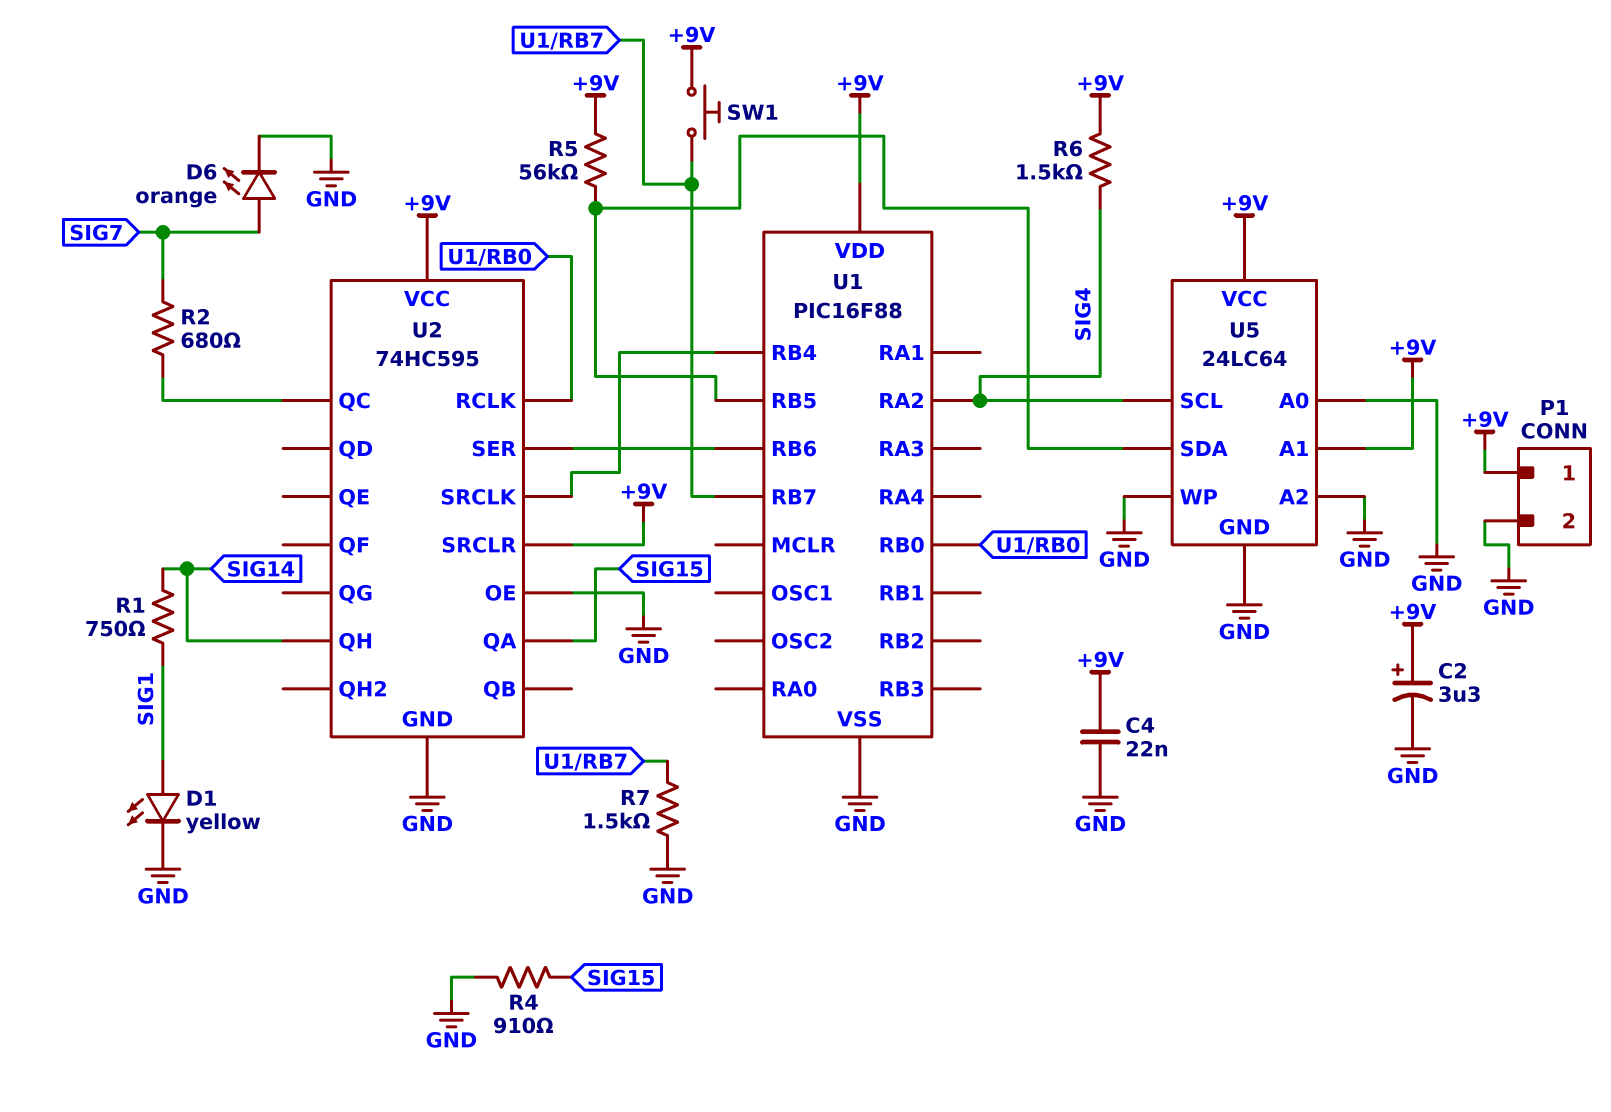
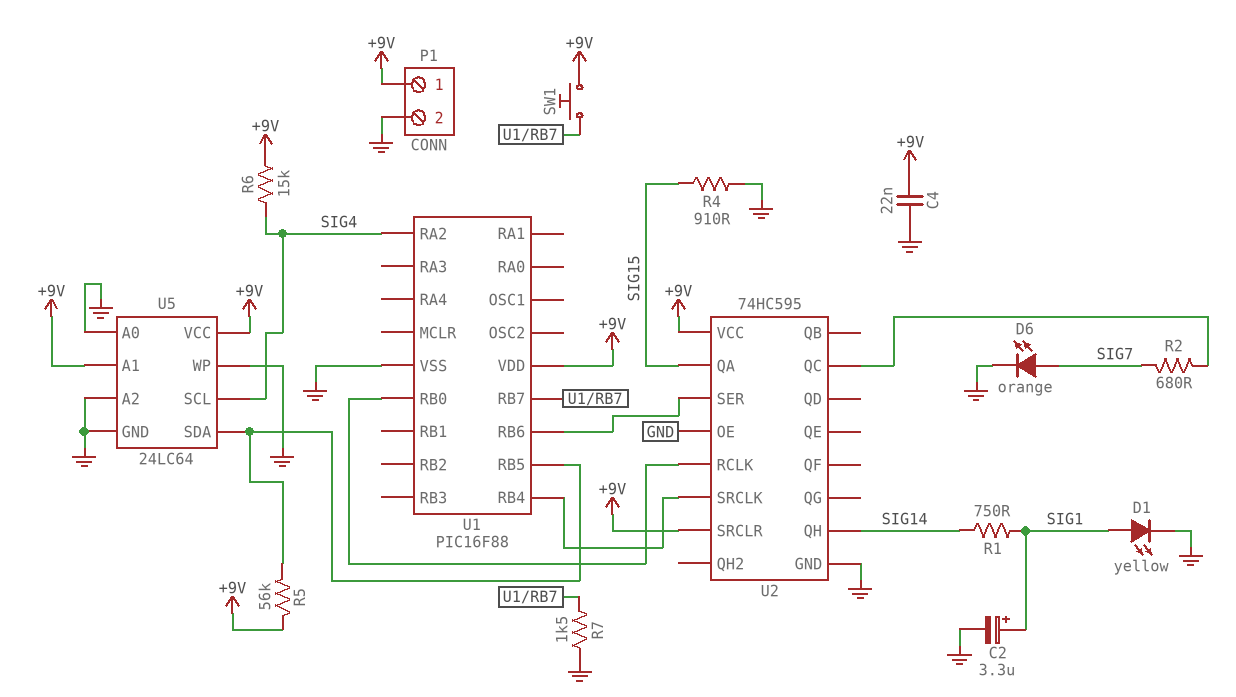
C2: 3.3uF (plus +9V, minus GND) -> 3.3uF (plus SIG1, minus GND)
R6: 1.5k (+9V, SIG4) -> 15k (+9V, SIG4)

